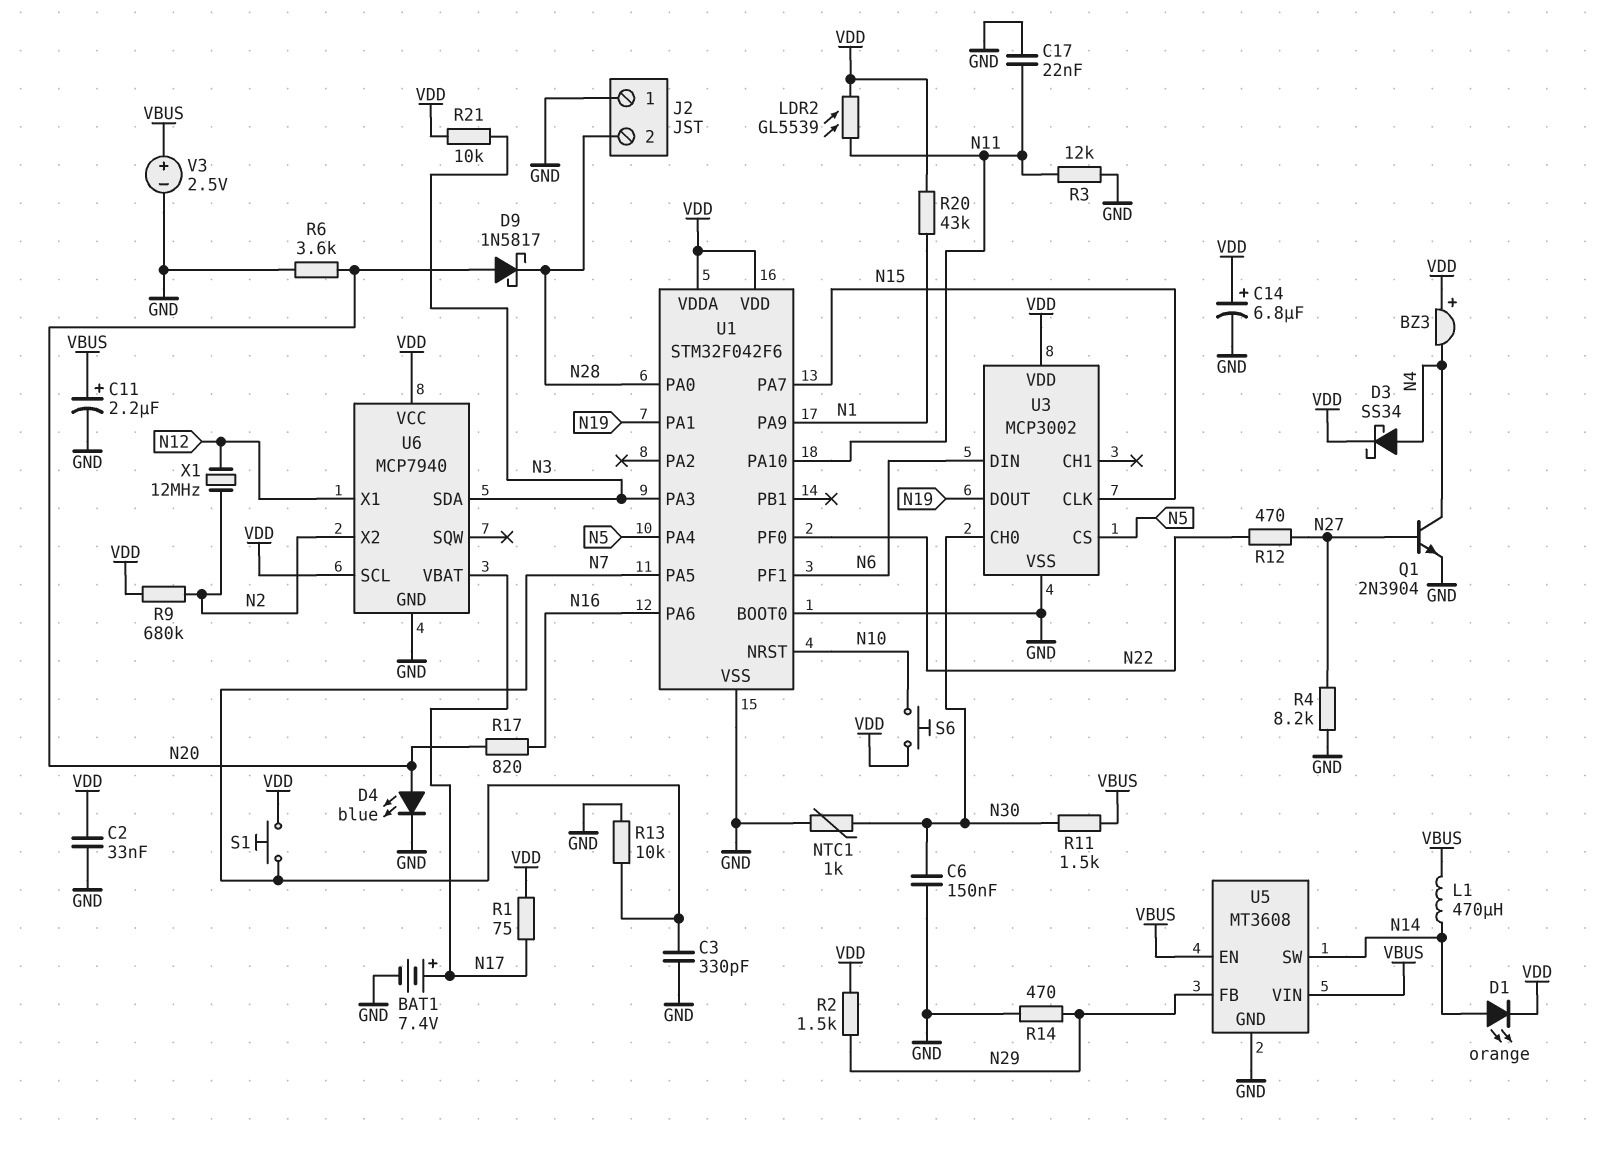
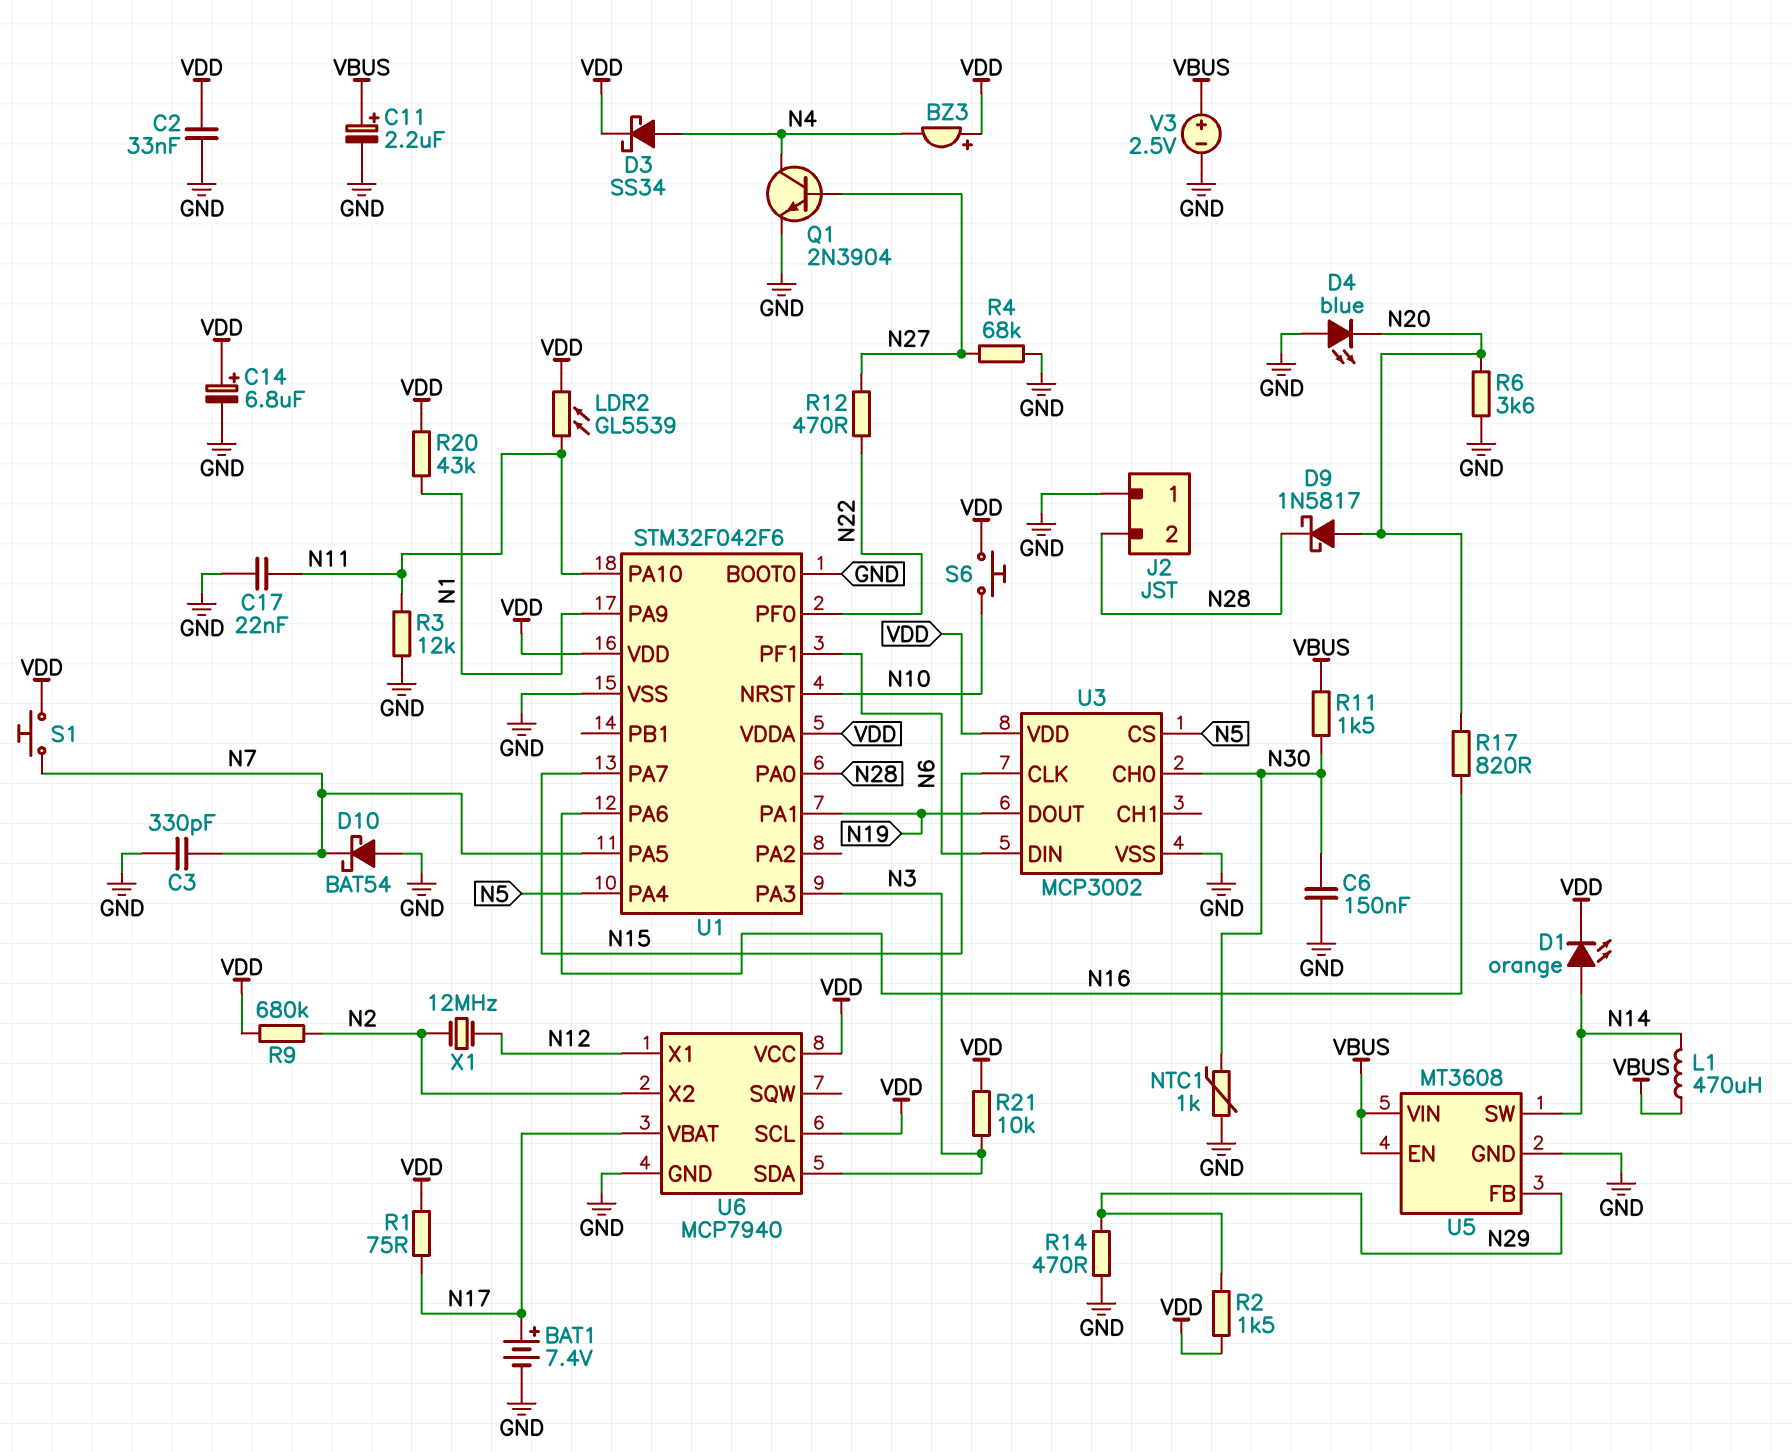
D4: LED blue (A N20, K GND) -> LED blue (A GND, K N20)
D10: none -> schottky BAT54 (A GND, K N7)
R4: 8.2k (GND, N27) -> 68k (GND, N27)
R13: 10k (GND, N7) -> none

